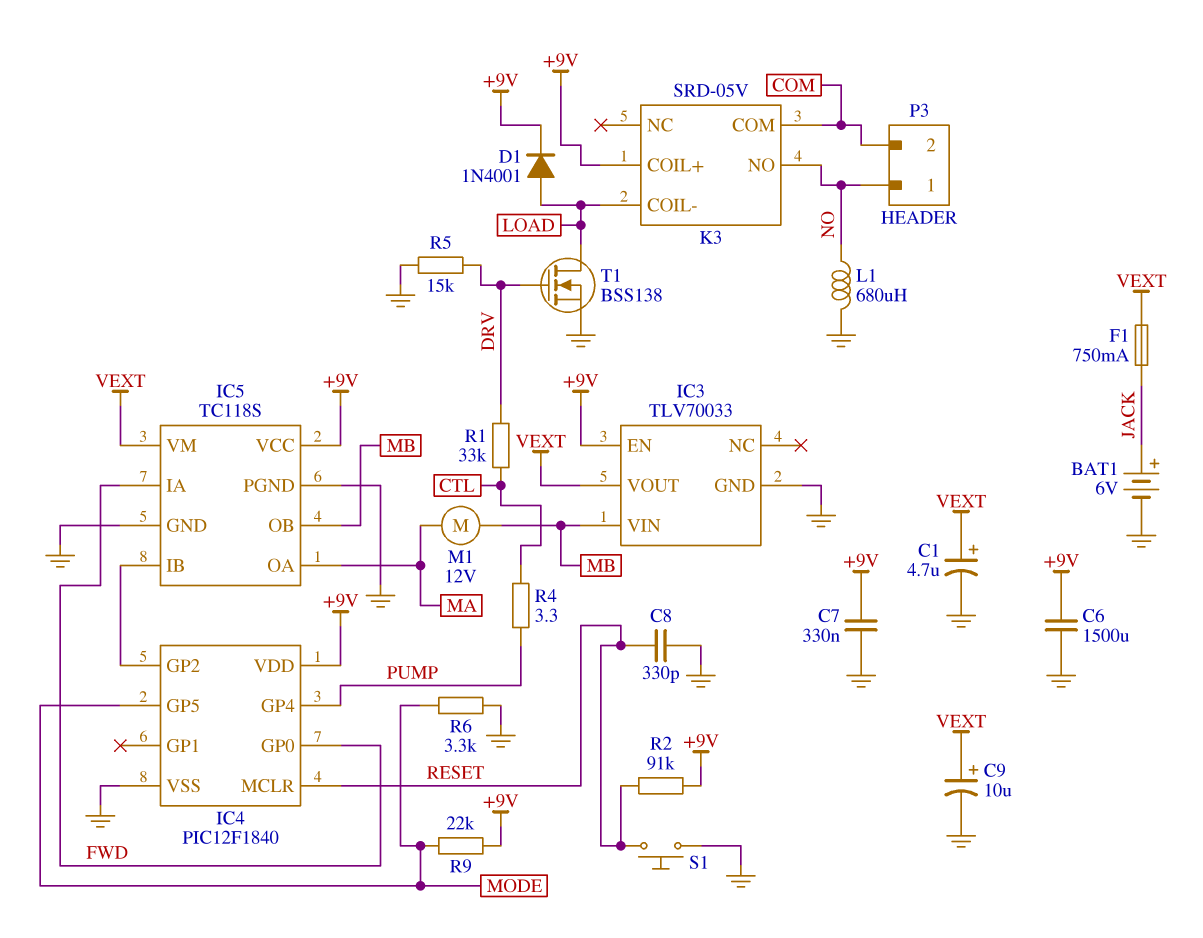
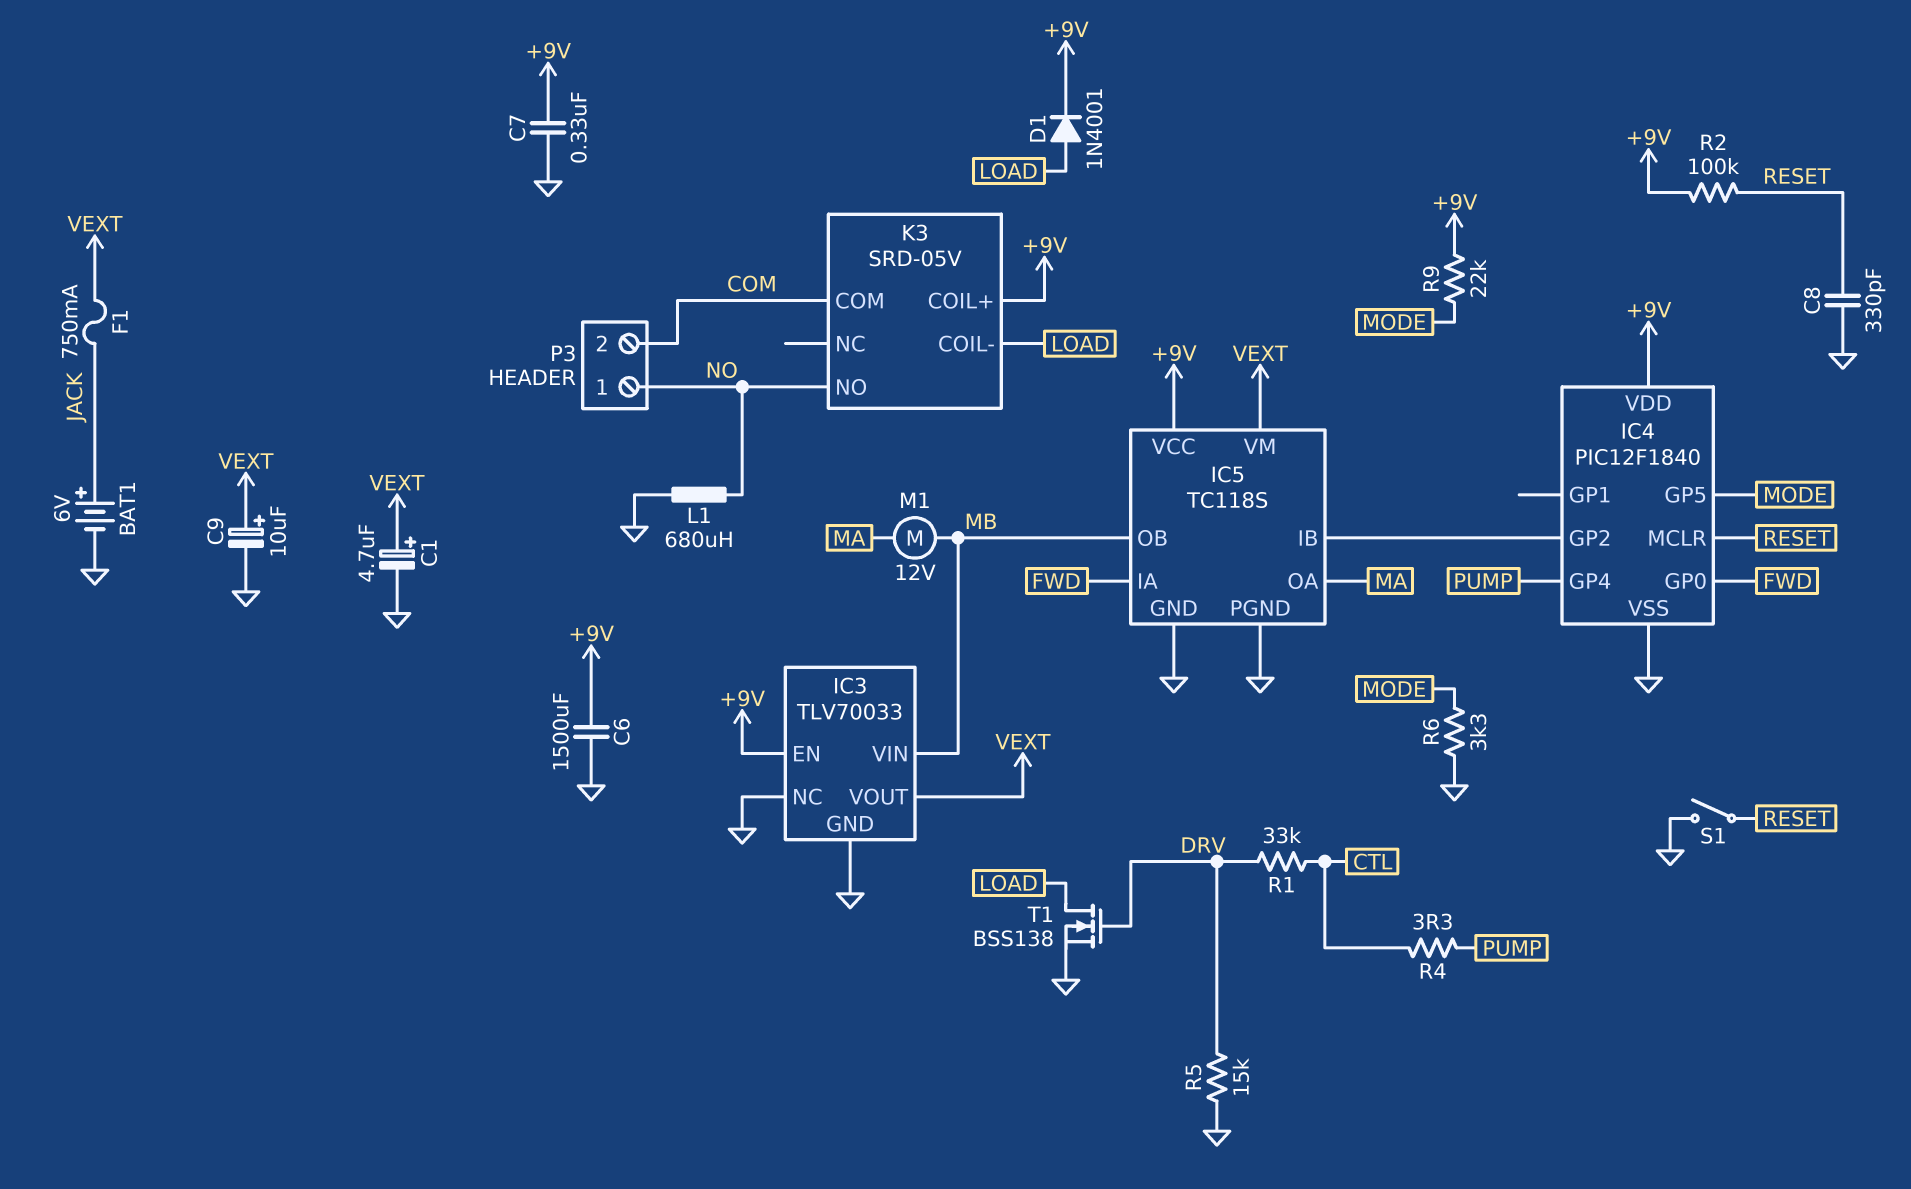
IC3 pin NC: none -> GND
R2: 91k (+9V, RESET) -> 100k (+9V, RESET)
S1: button (GND, RESET) -> switch (GND, RESET)

